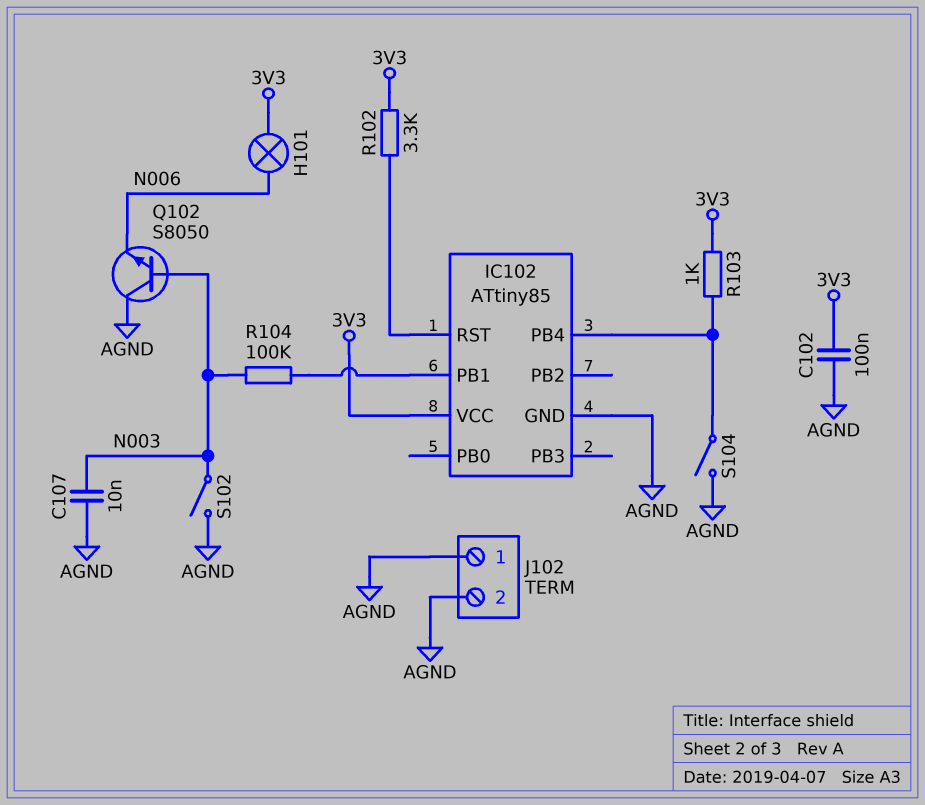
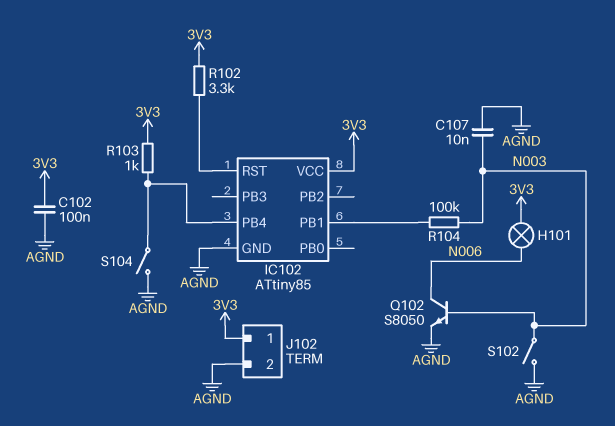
J102 pin 1: AGND -> 3V3
Q102: NPN S8050 (B N003, C AGND, E N006) -> NPN S8050 (B N003, C N006, E AGND)

